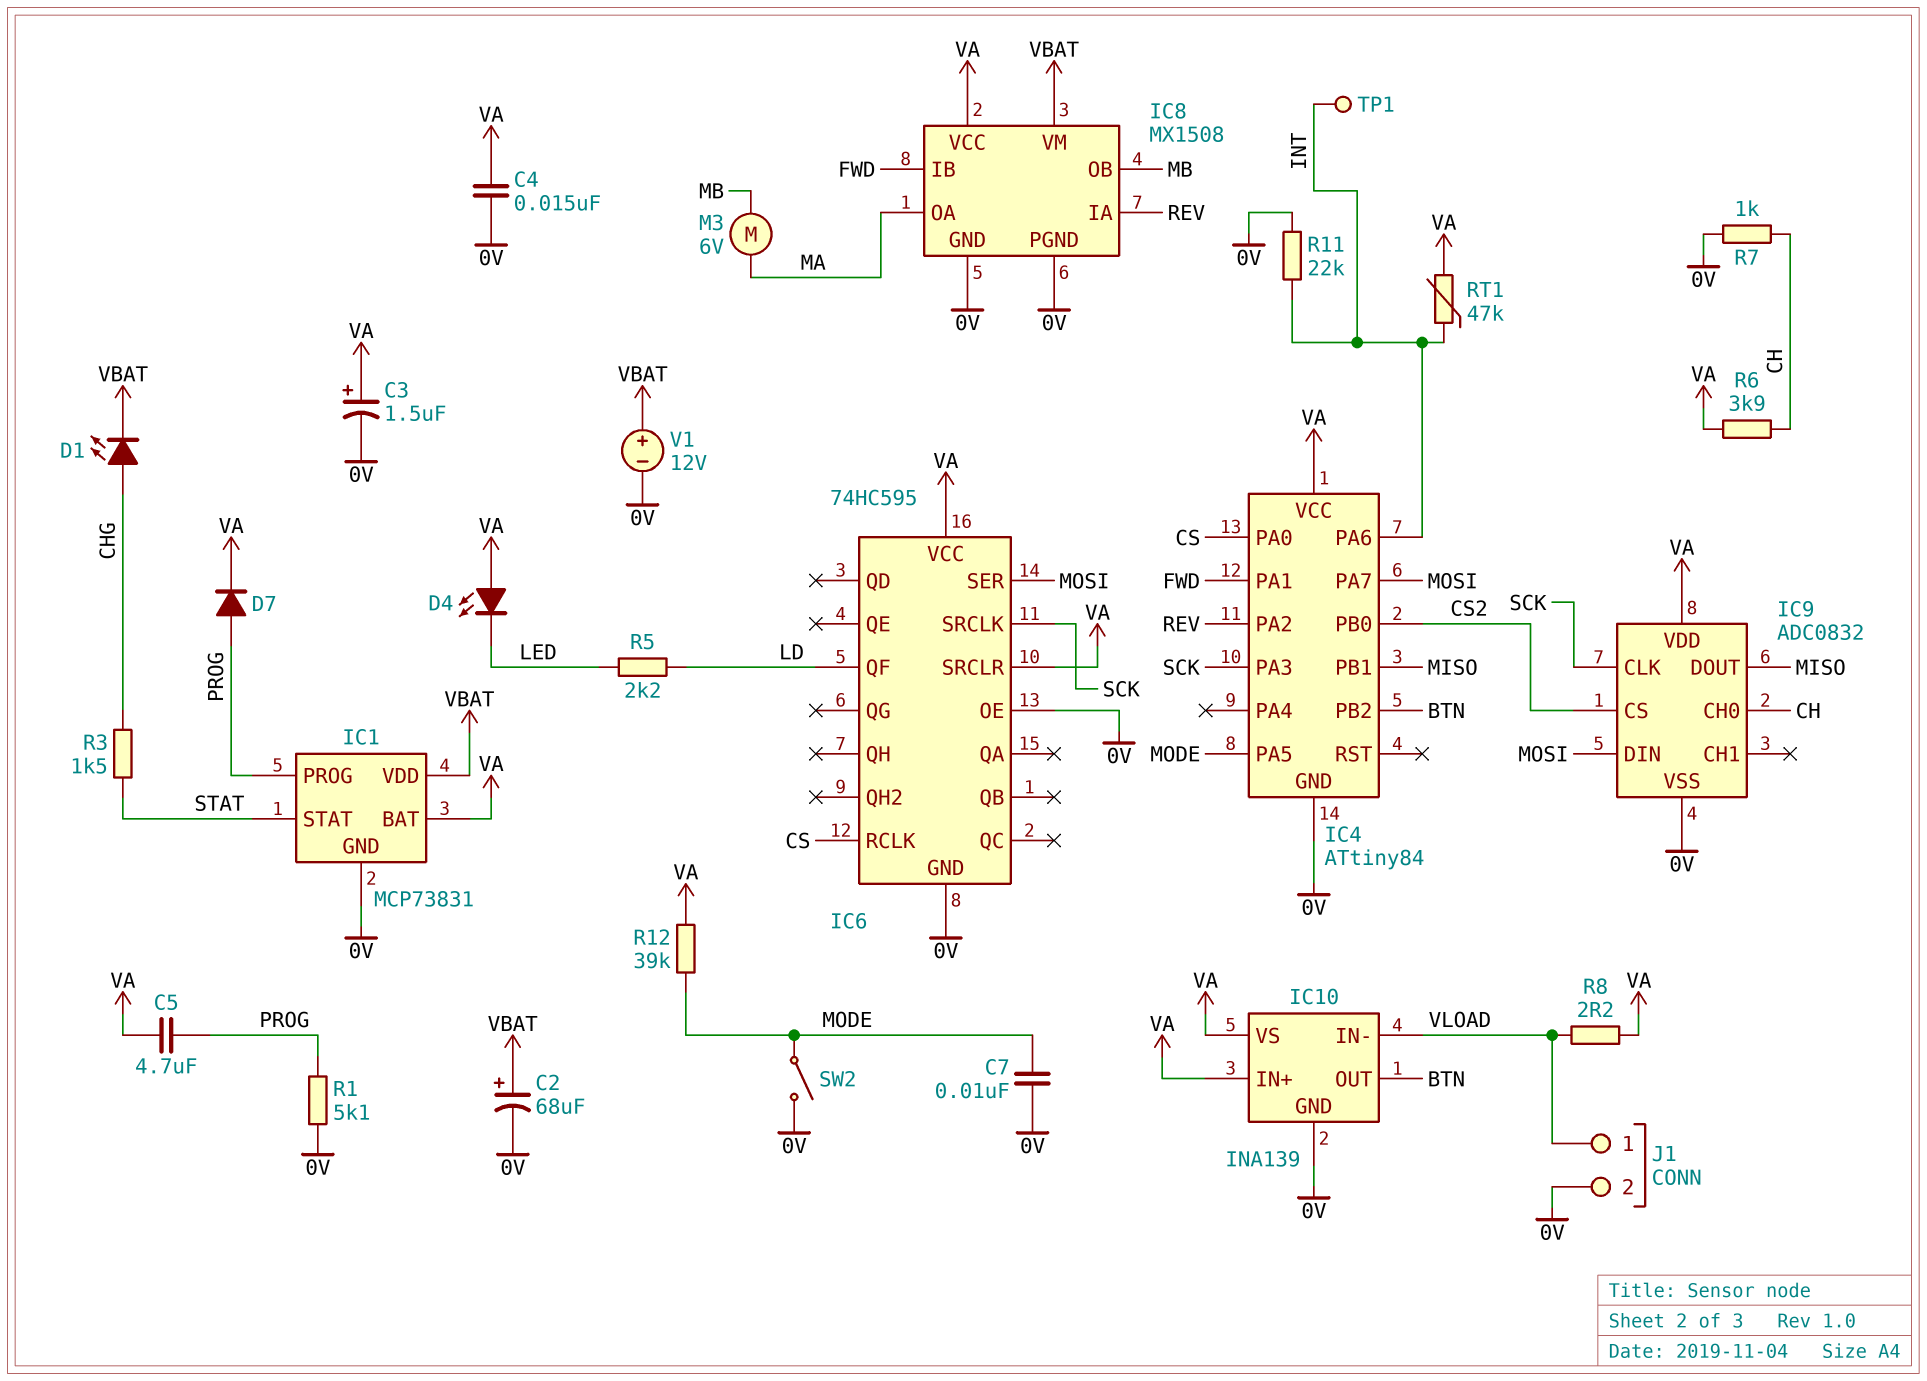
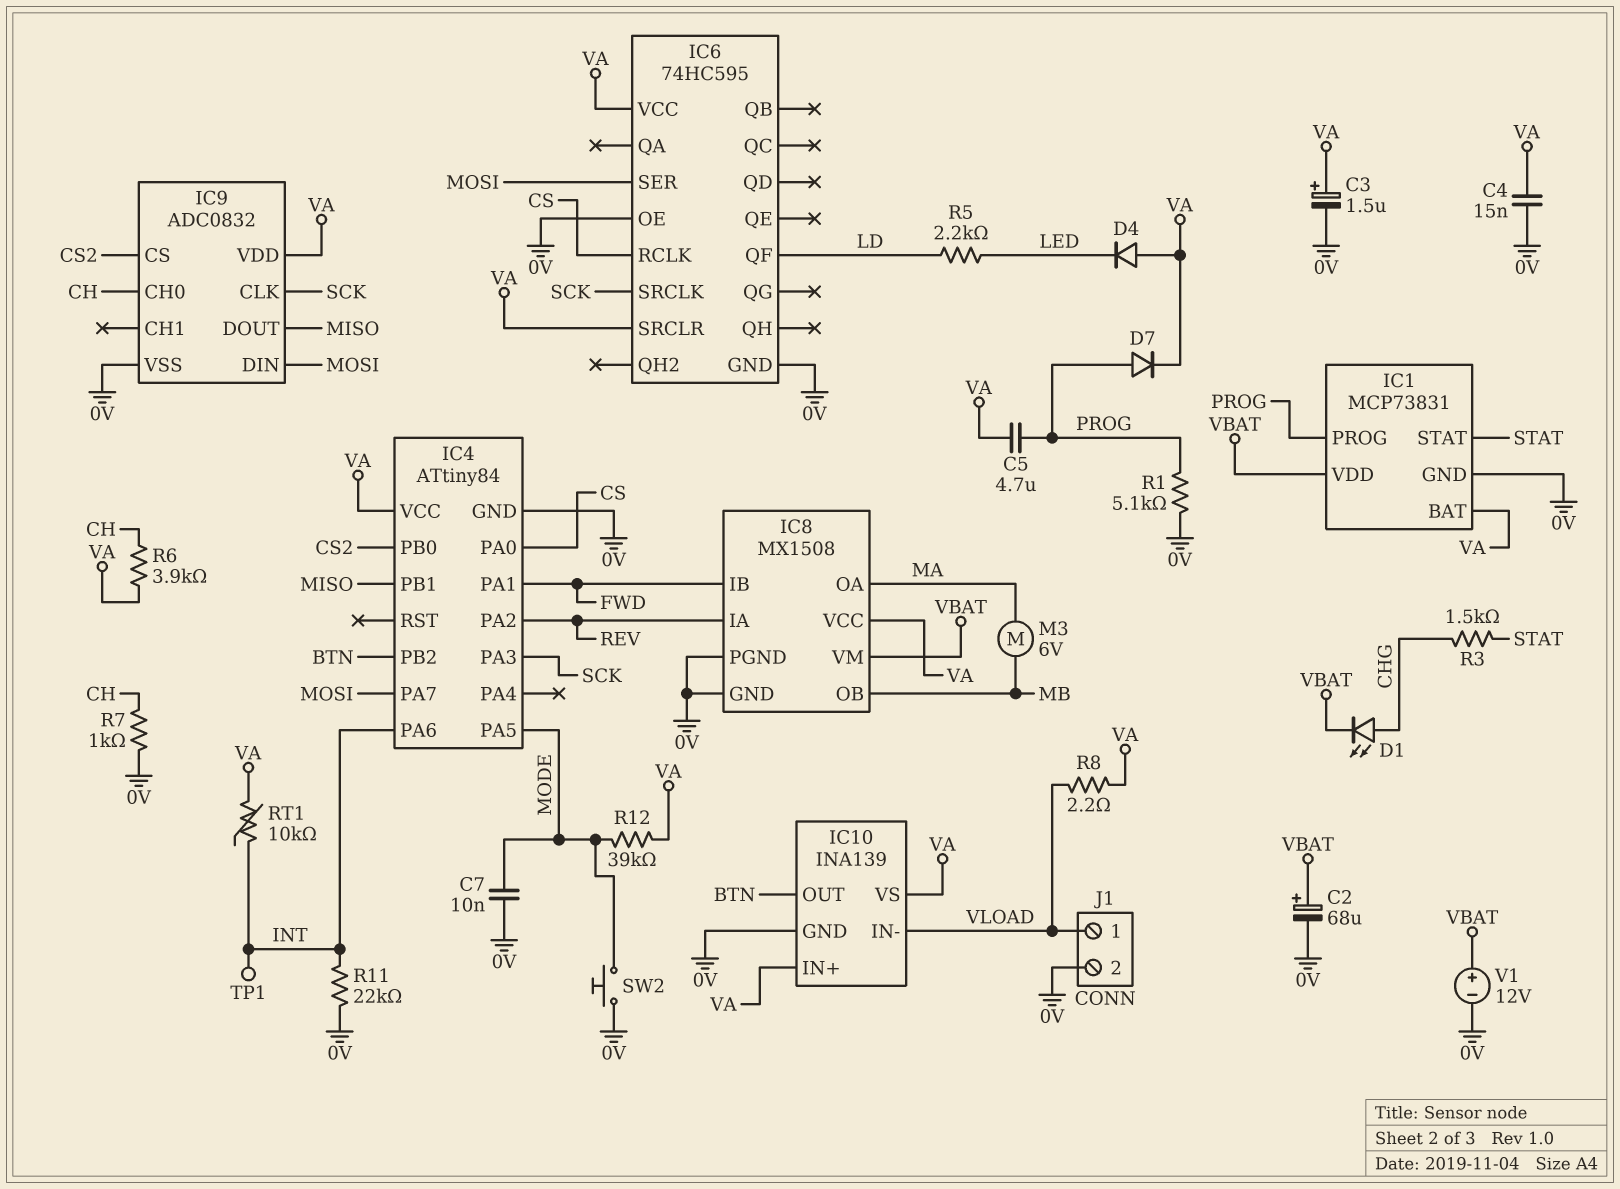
D4: LED (A VA, K LED) -> diode (A VA, K LED)
RT1: 47k (INT, VA) -> 10k (INT, VA)
SW2: switch (0V, MODE) -> button (0V, MODE)

